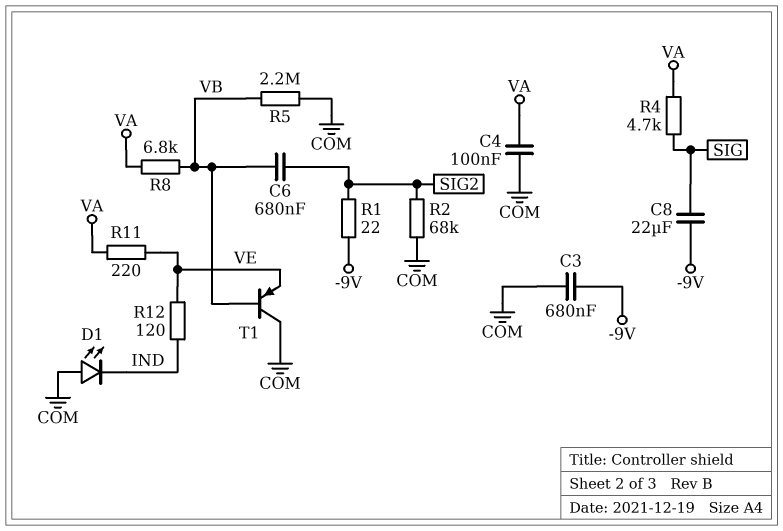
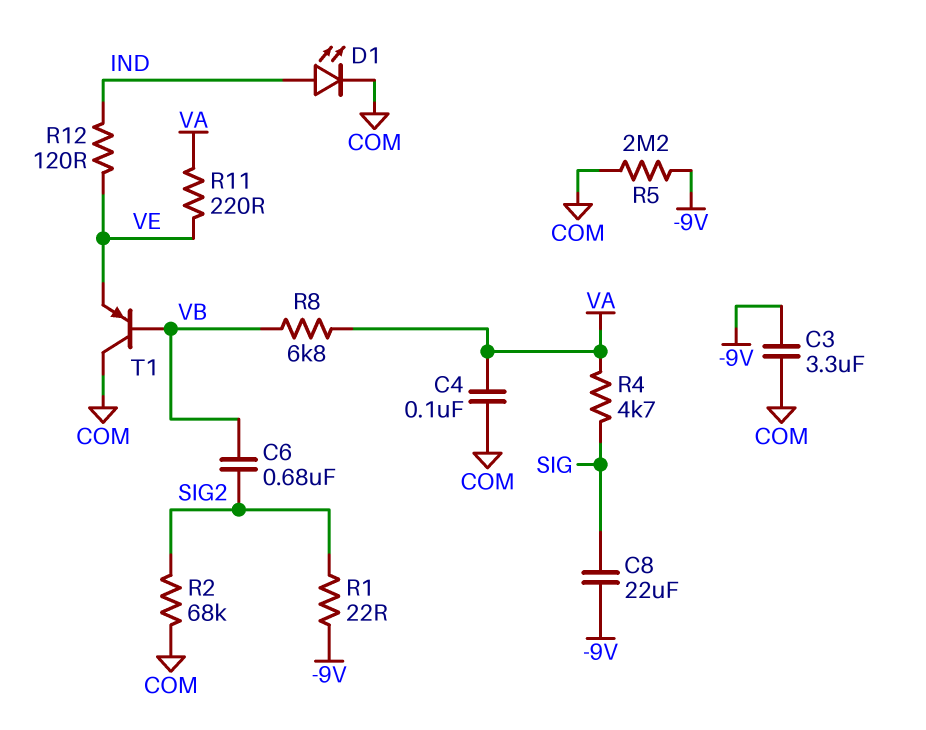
C3: 680nF (-9V, COM) -> 3.3uF (-9V, COM)
D1: LED (A COM, K IND) -> LED (A IND, K COM)
R5: 2.2M (COM, VB) -> 2.2M (-9V, COM)

